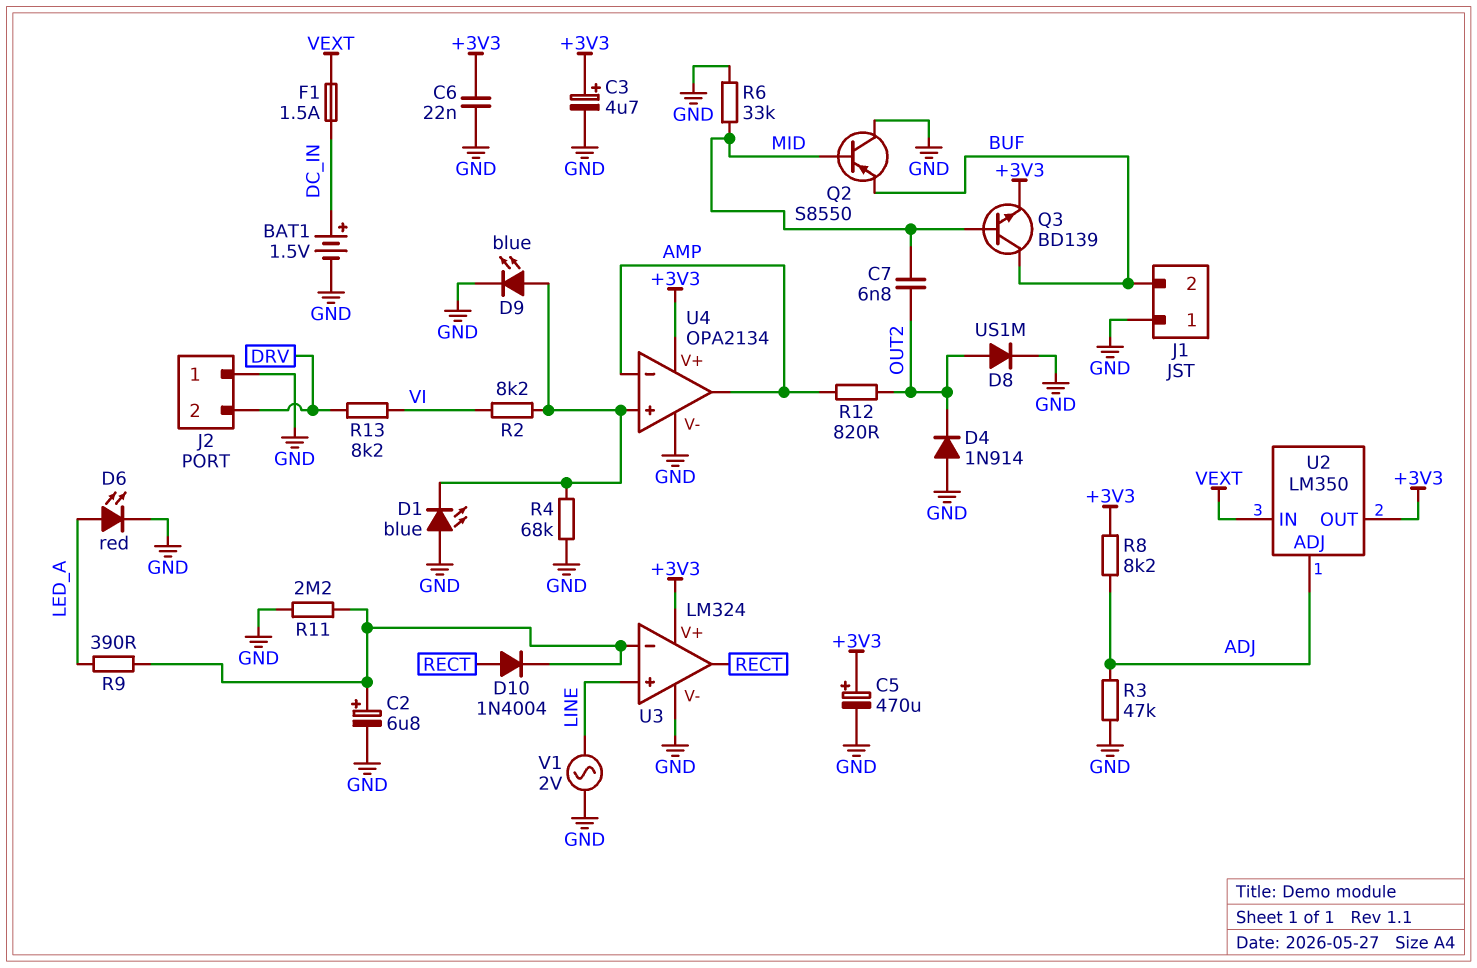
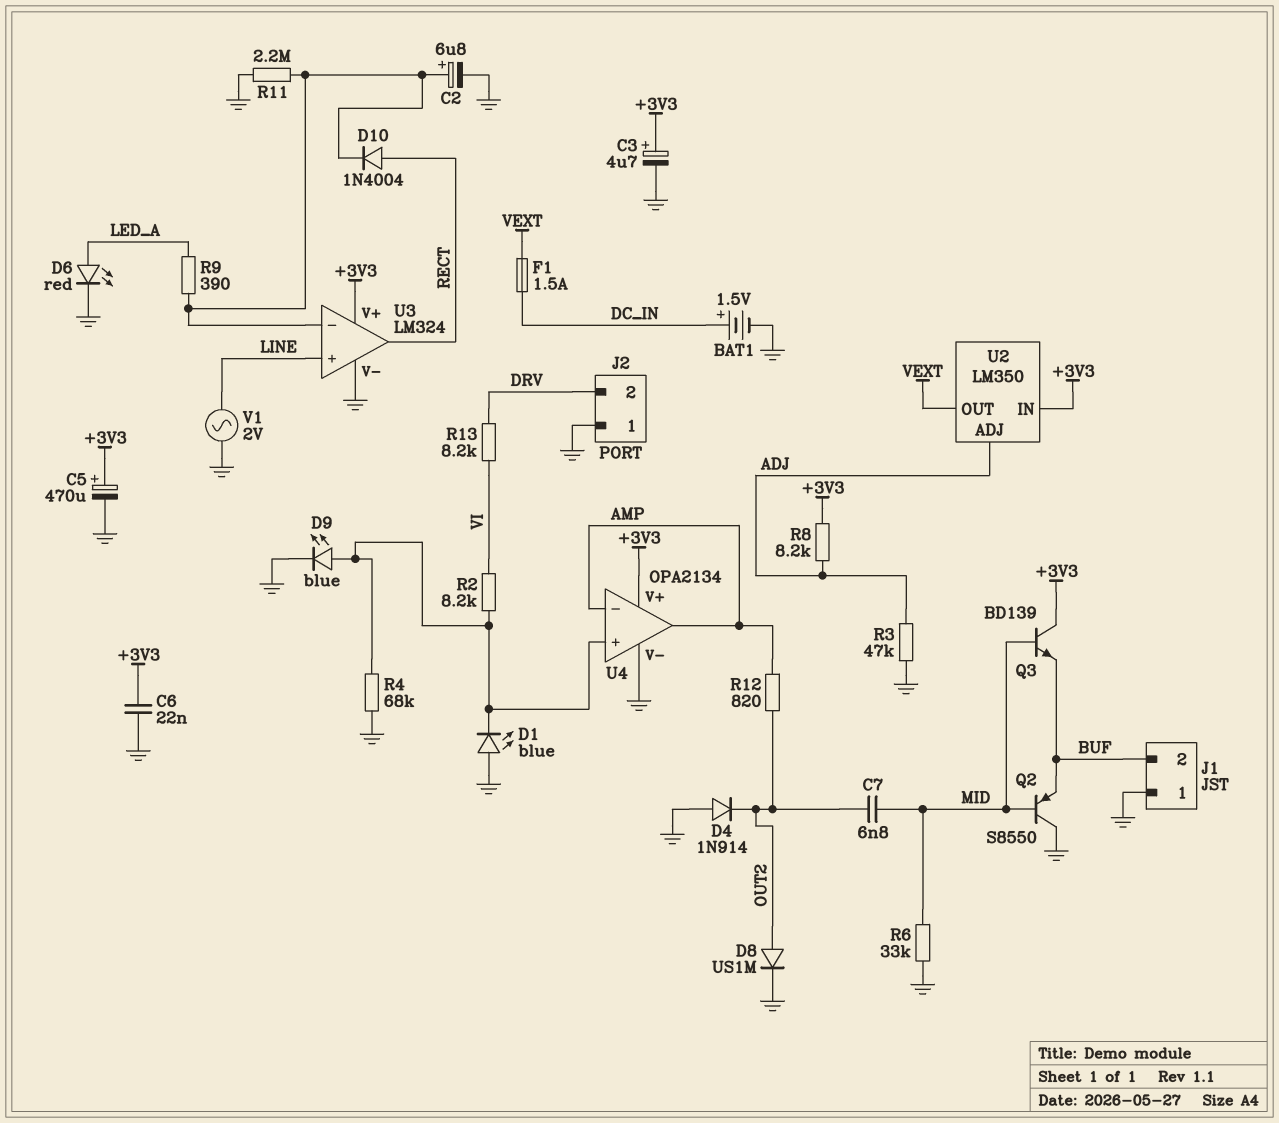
Q3: NPN BD139 (B MID, C BUF, E +3V3) -> NPN BD139 (B MID, C +3V3, E BUF)
U2 pin IN: VEXT -> +3V3
U2 pin OUT: +3V3 -> VEXT

